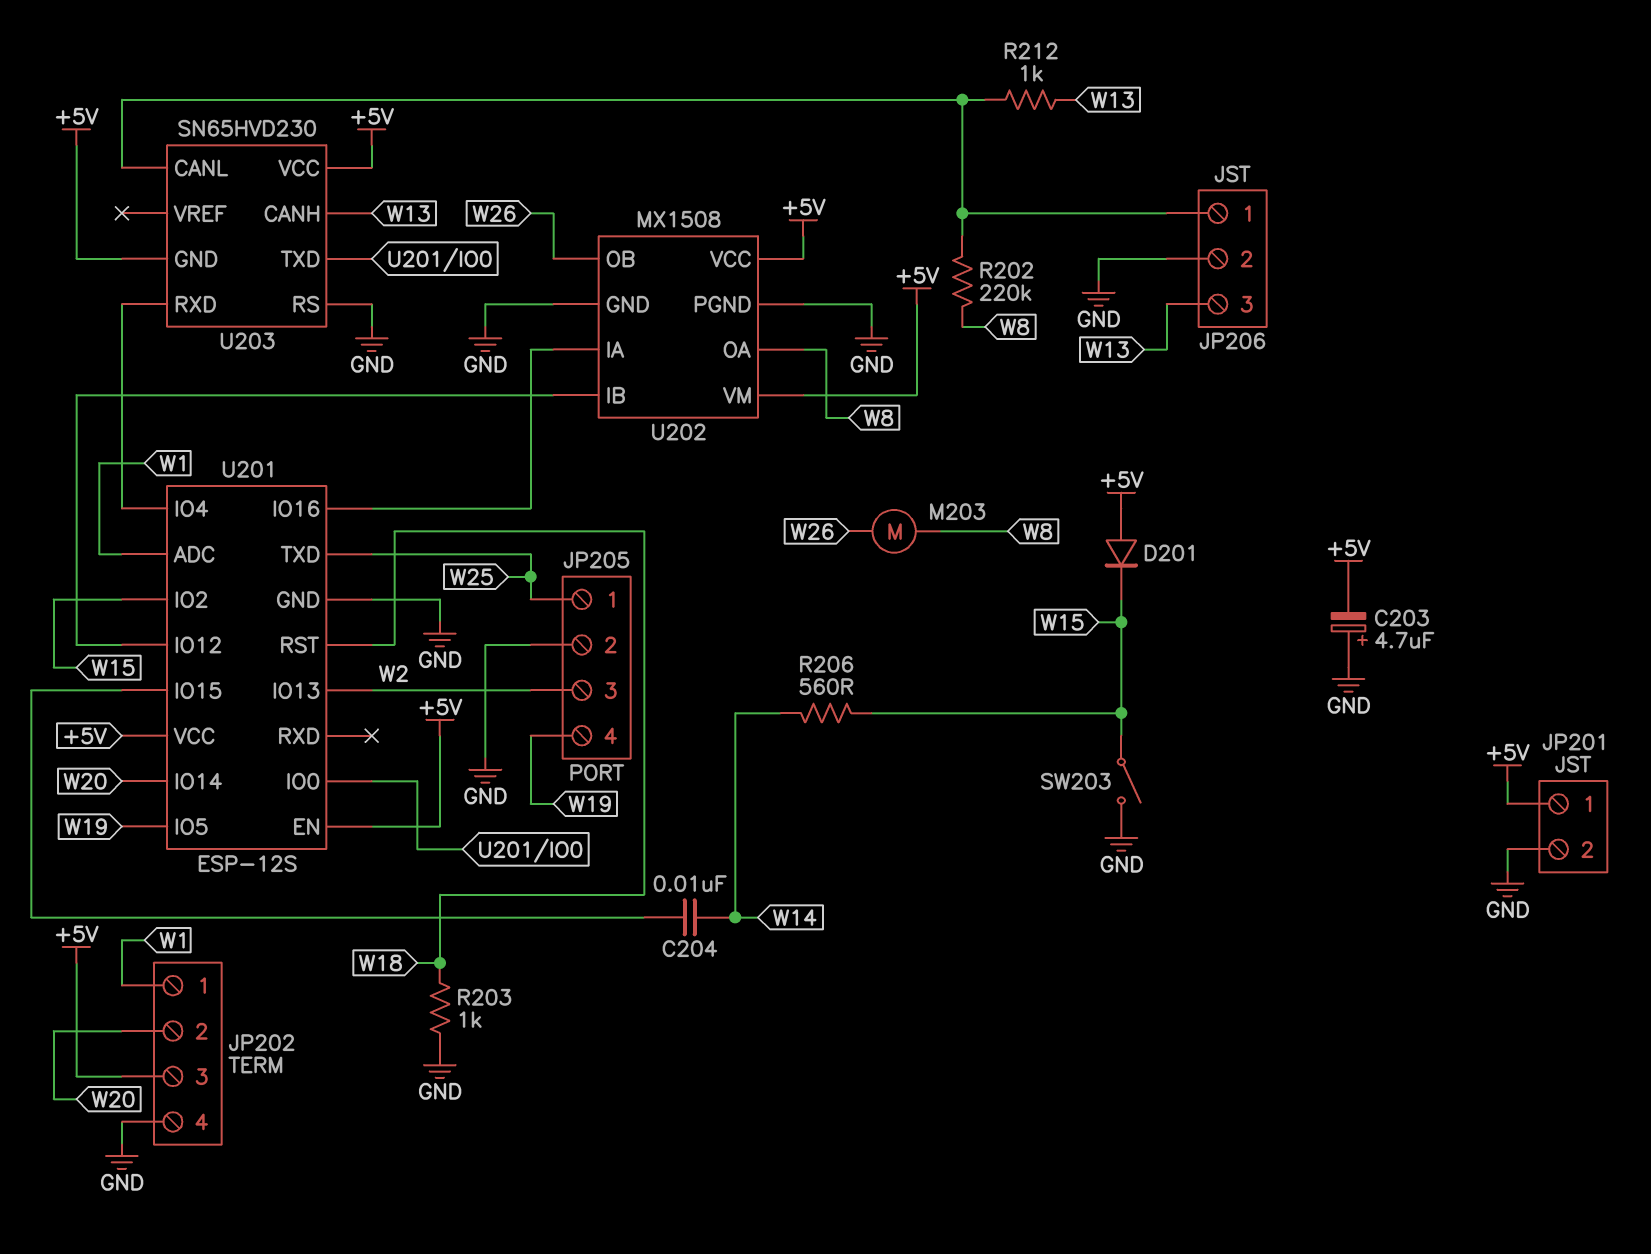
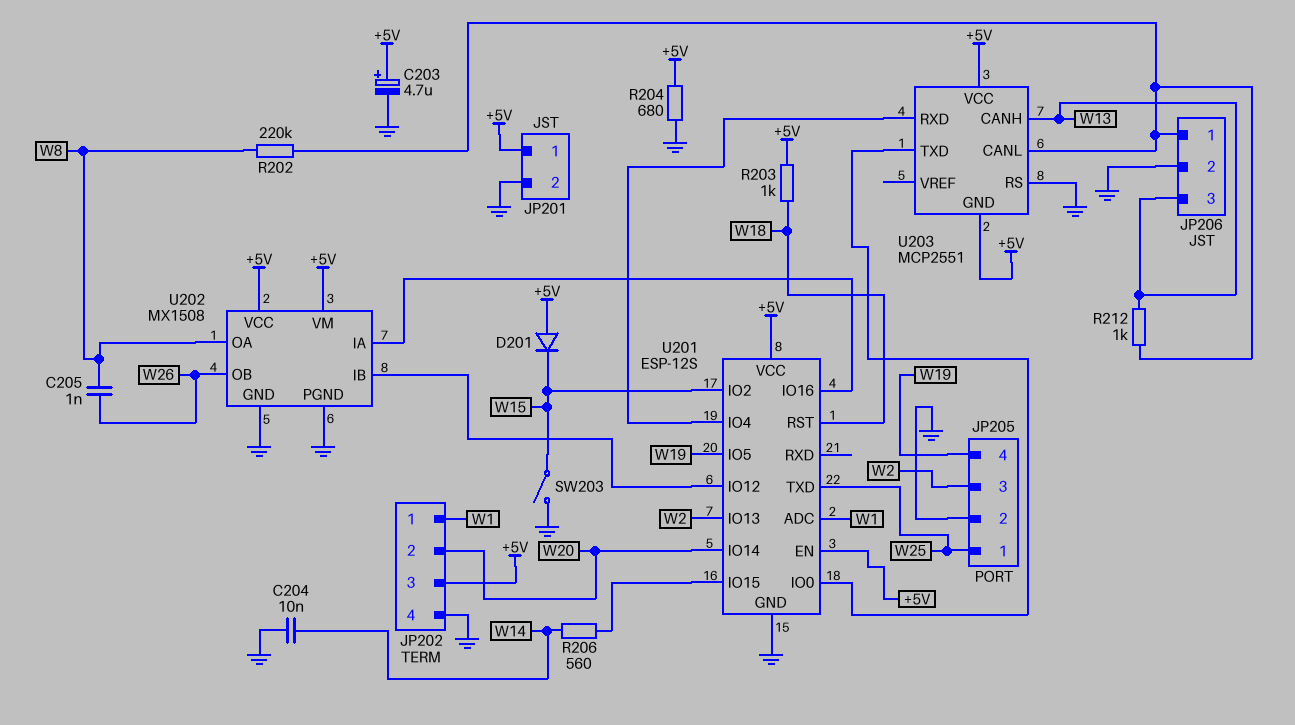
C203: 4.7uF (plus GND, minus +5V) -> 4.7uF (plus +5V, minus GND)
C204: 10nF (U201/IO15, W14) -> 10nF (GND, W14)
C205: none -> 1nF (W8, W26)
M203: motor (W8, W26) -> none
R203: 1k (GND, W18) -> 1k (+5V, W18)
R204: none -> 680 (+5V, GND)
R206: 560 (W14, W15) -> 560 (U201/IO15, W14)
U203: SN65HVD230 -> MCP2551

